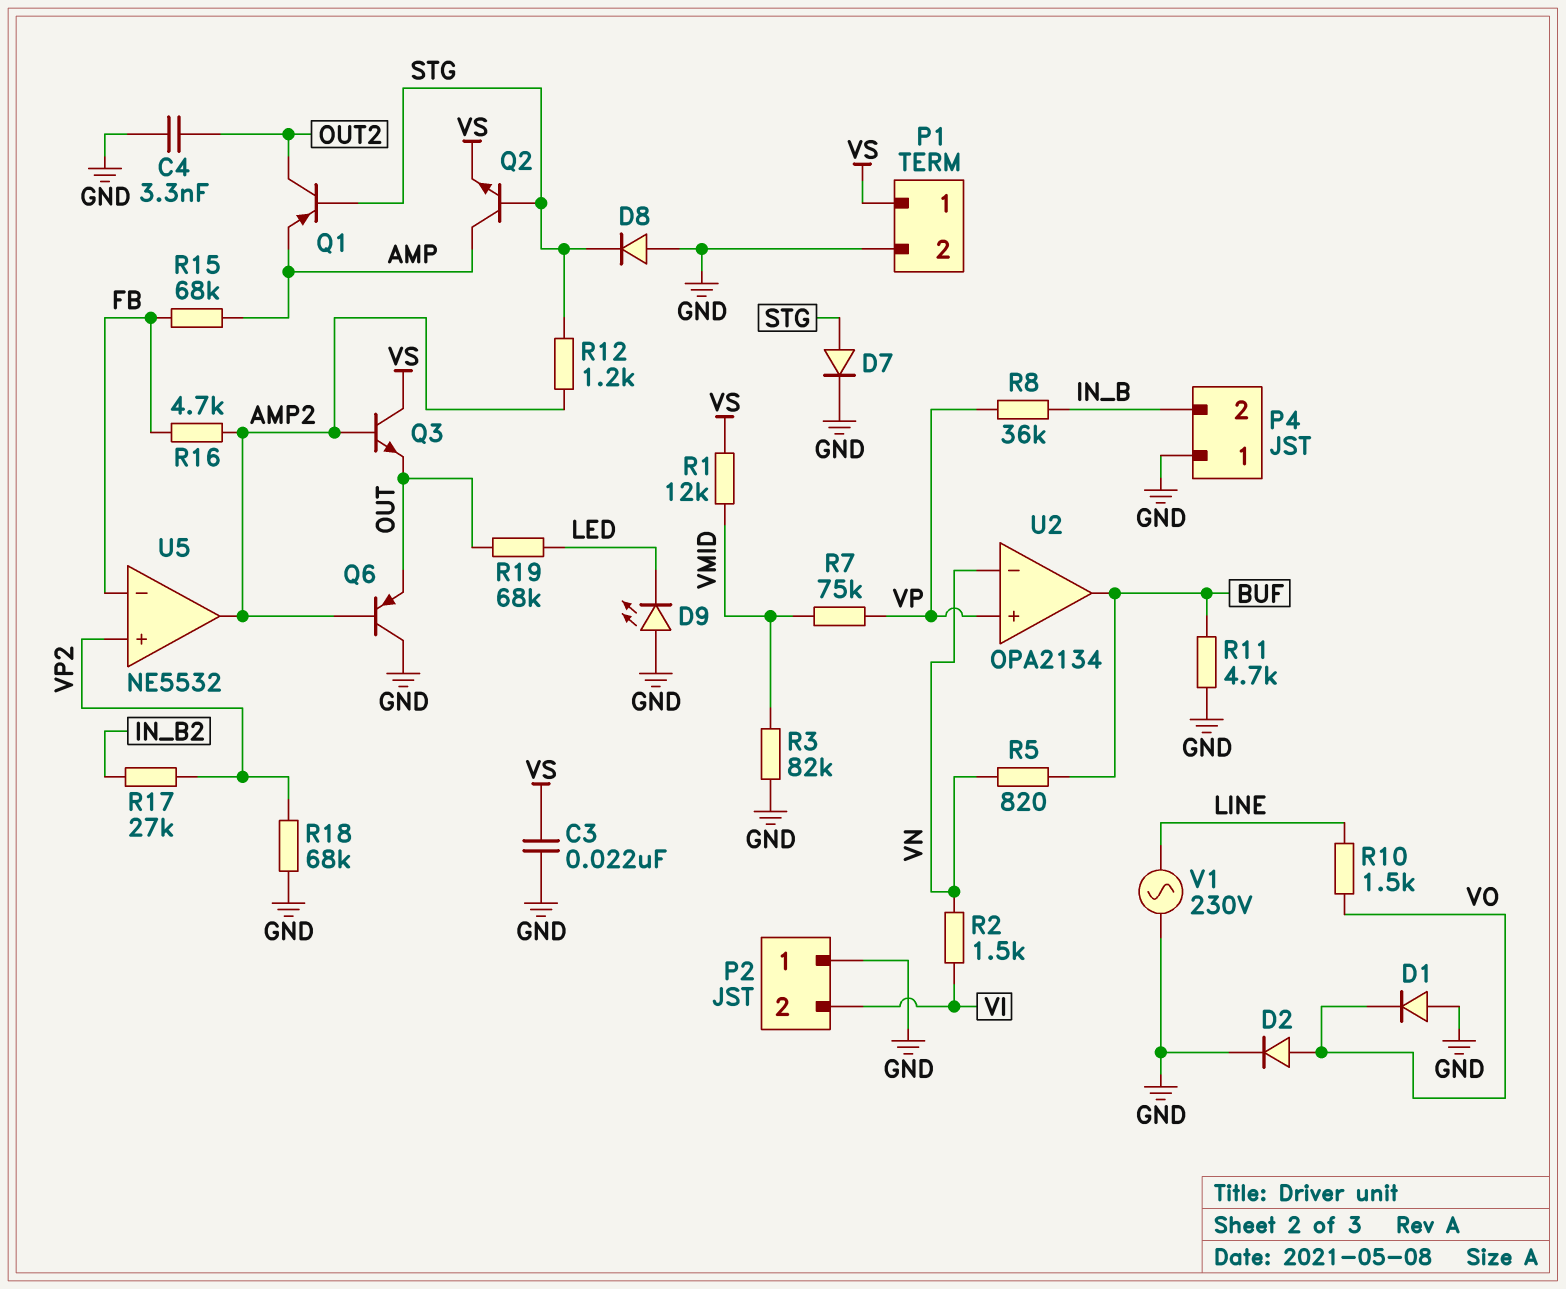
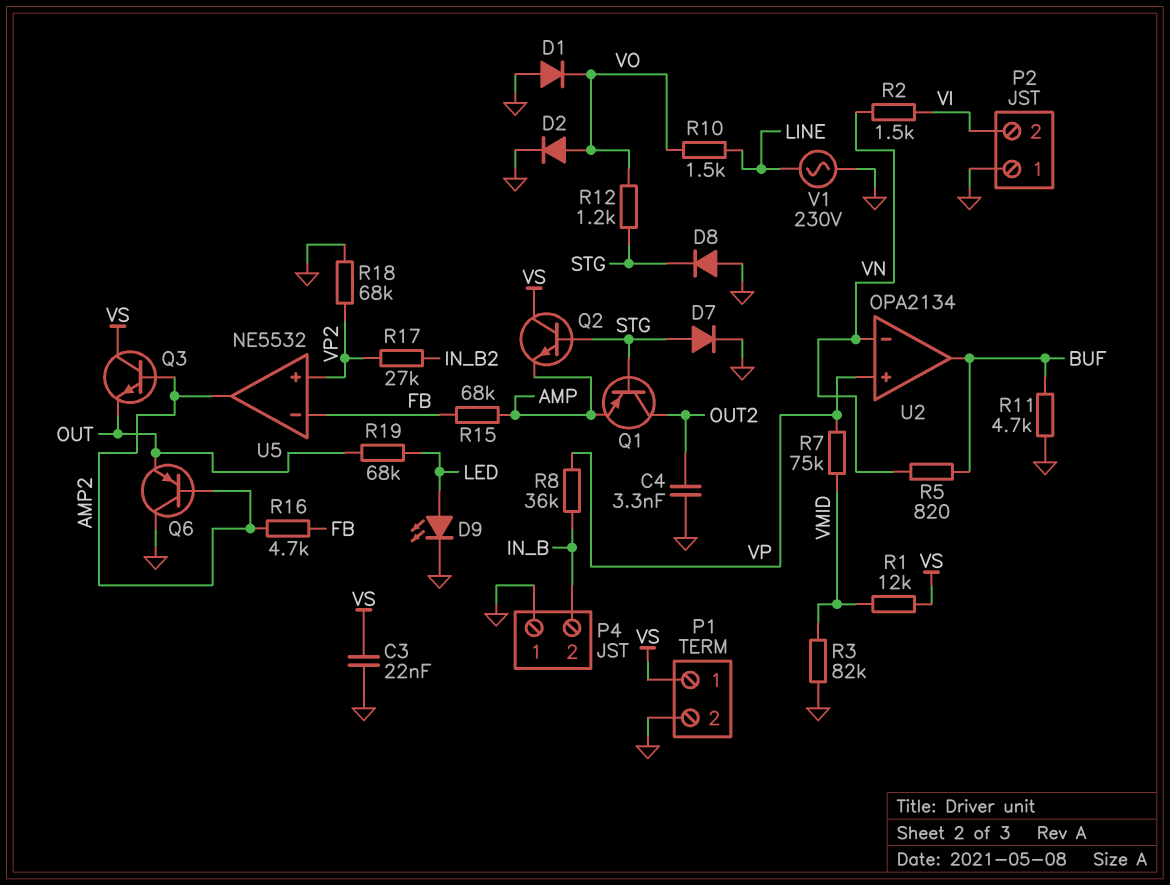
D9: LED (A GND, K LED) -> LED (A LED, K GND)
Q2: NPN (B STG, C AMP, E VS) -> NPN (B STG, C VS, E AMP)
R12: 1.2k (AMP2, STG) -> 1.2k (STG, VO)

